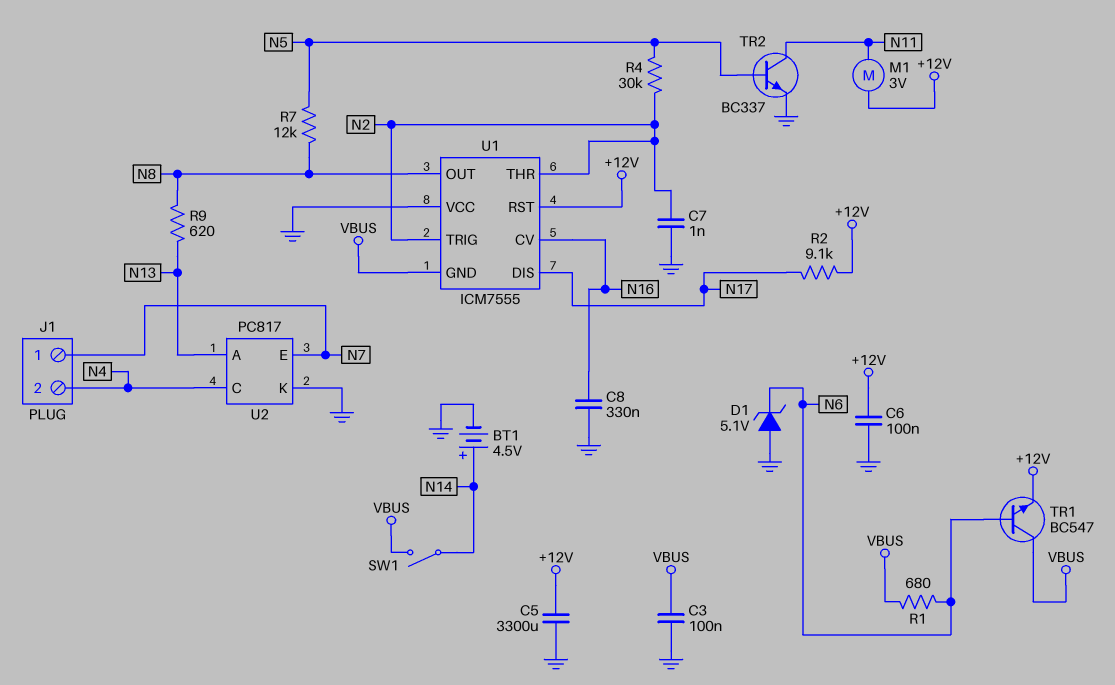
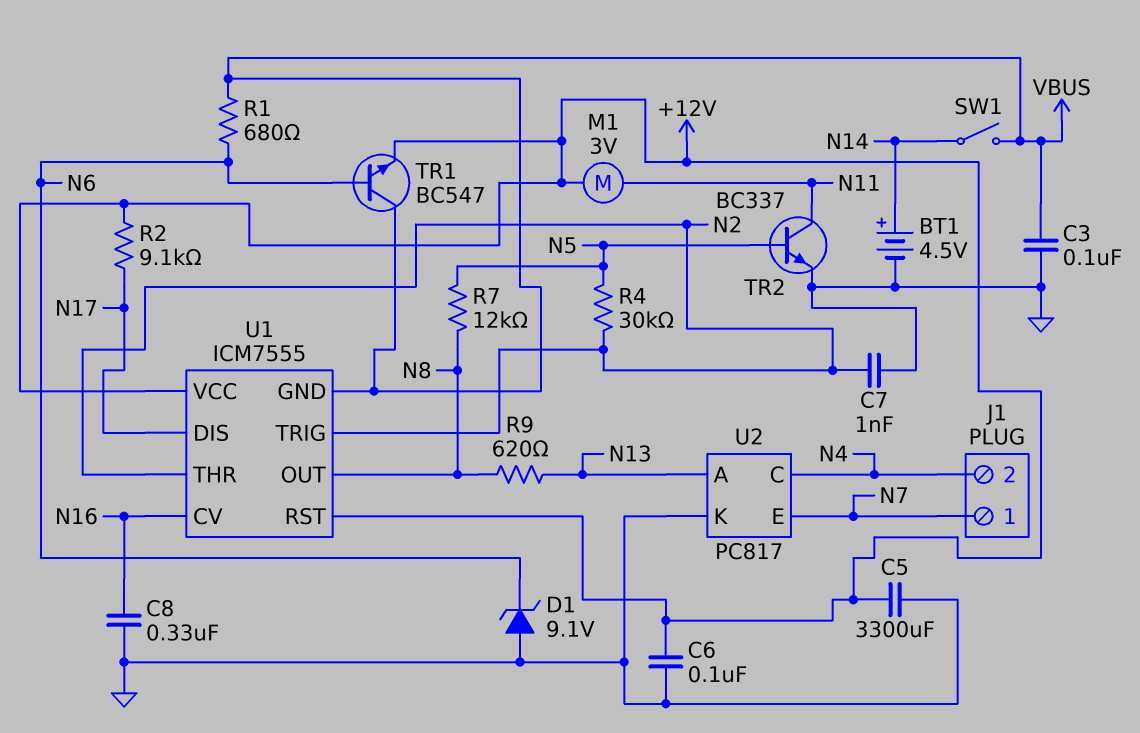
D1: zener 5.1V (A GND, K N6) -> zener 9.1V (A GND, K N6)
U1 pin VCC: GND -> +12V

